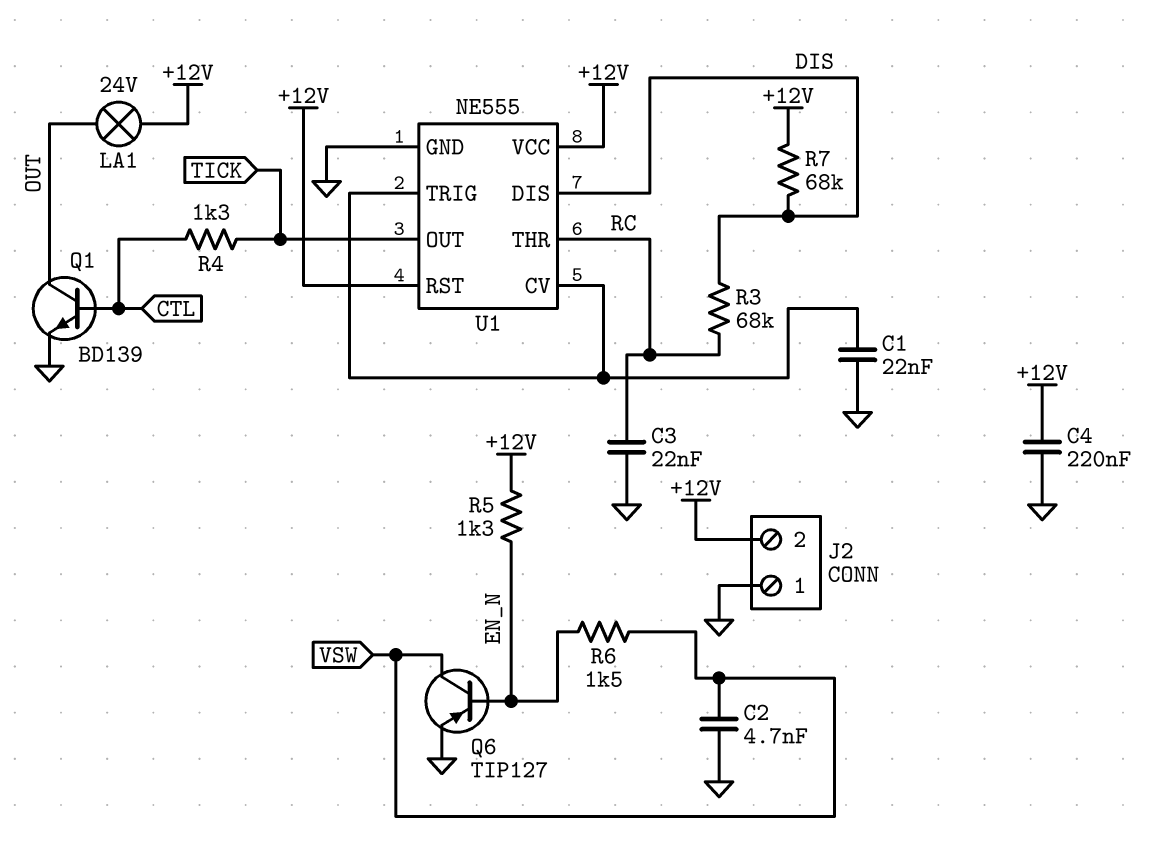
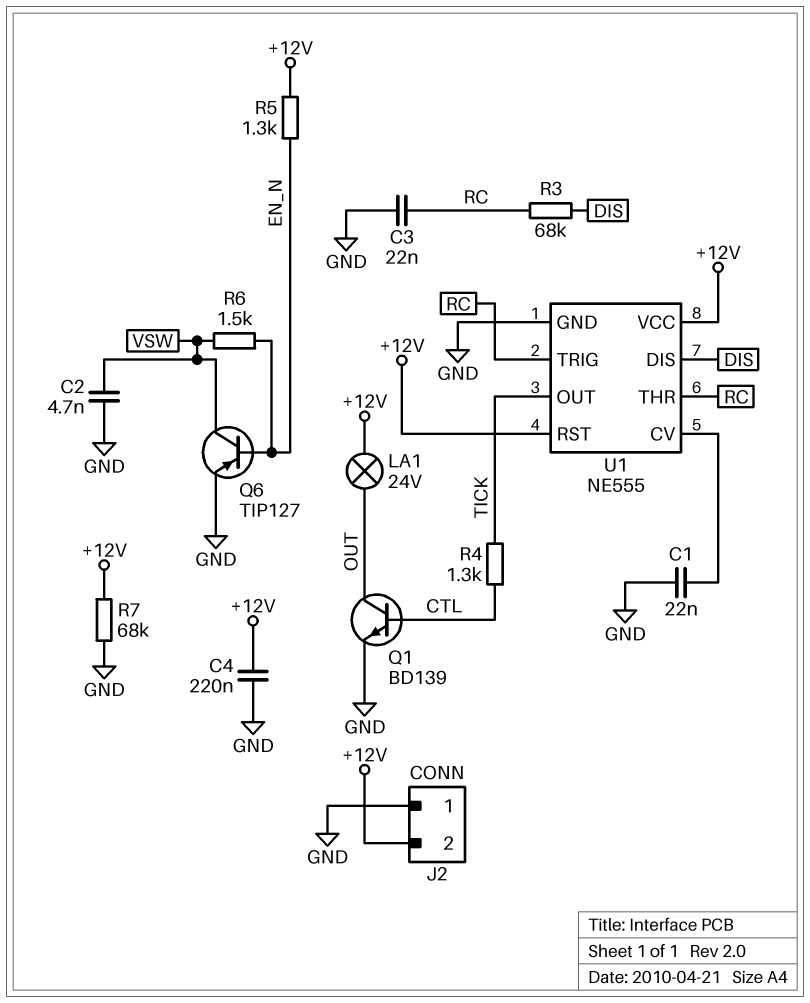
R7: 68k (+12V, DIS) -> 68k (+12V, GND)
U1 pin TRIG: U1/CV -> RC

